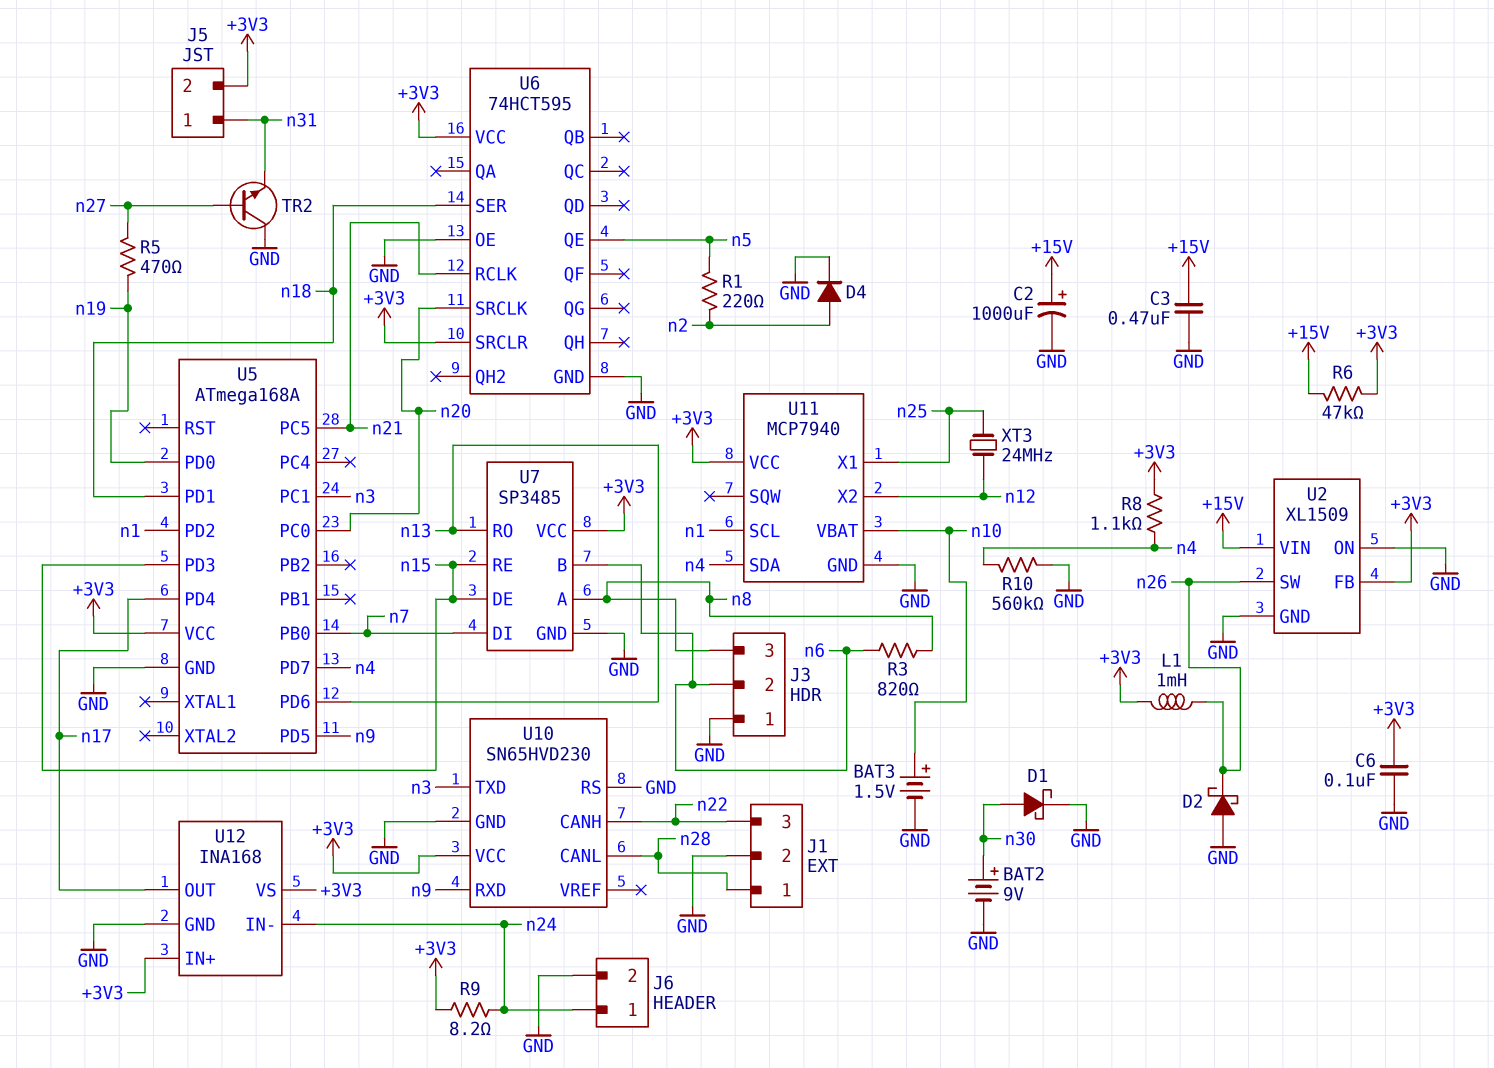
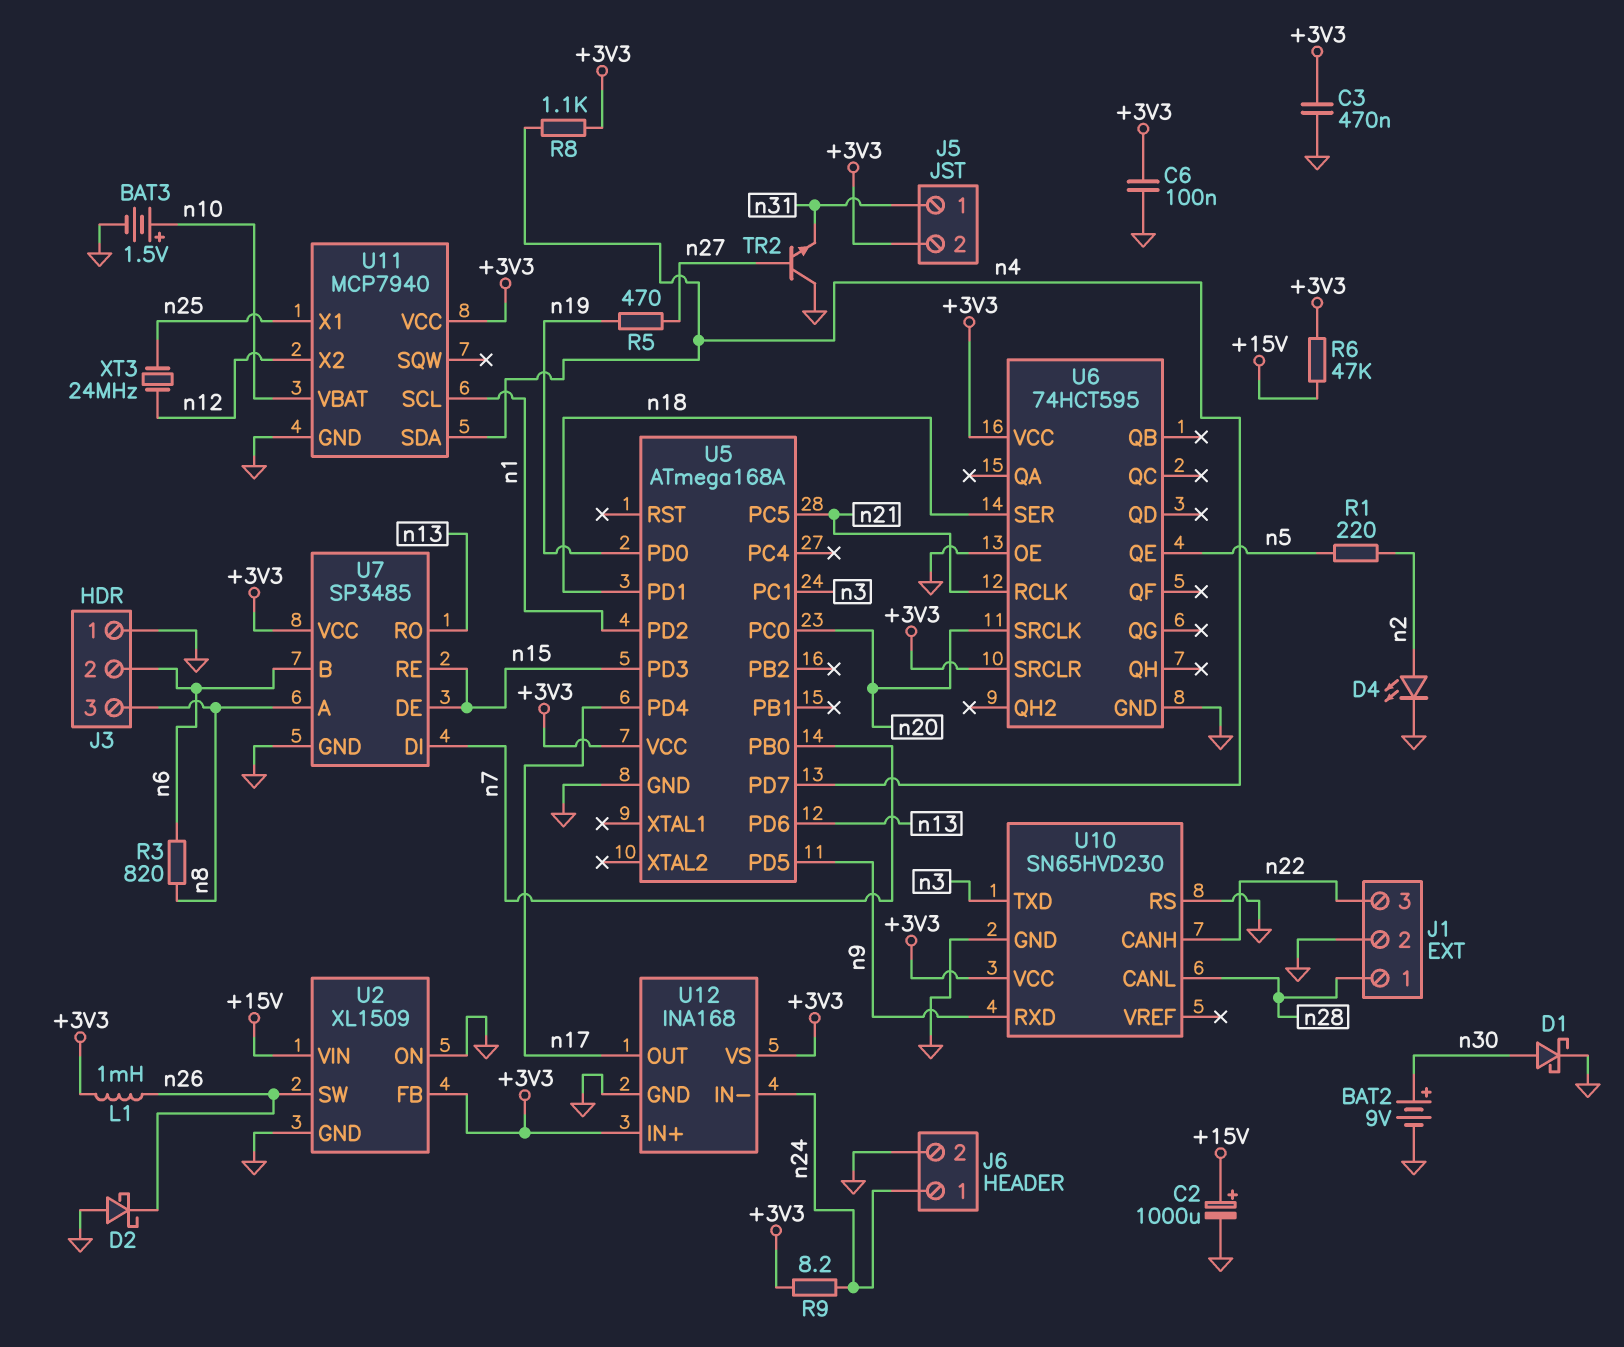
C3: 470nF (+15V, GND) -> 470nF (+3V3, GND)
D4: diode (A n2, K GND) -> LED (A n2, K GND)
R10: 560k (GND, n4) -> none

